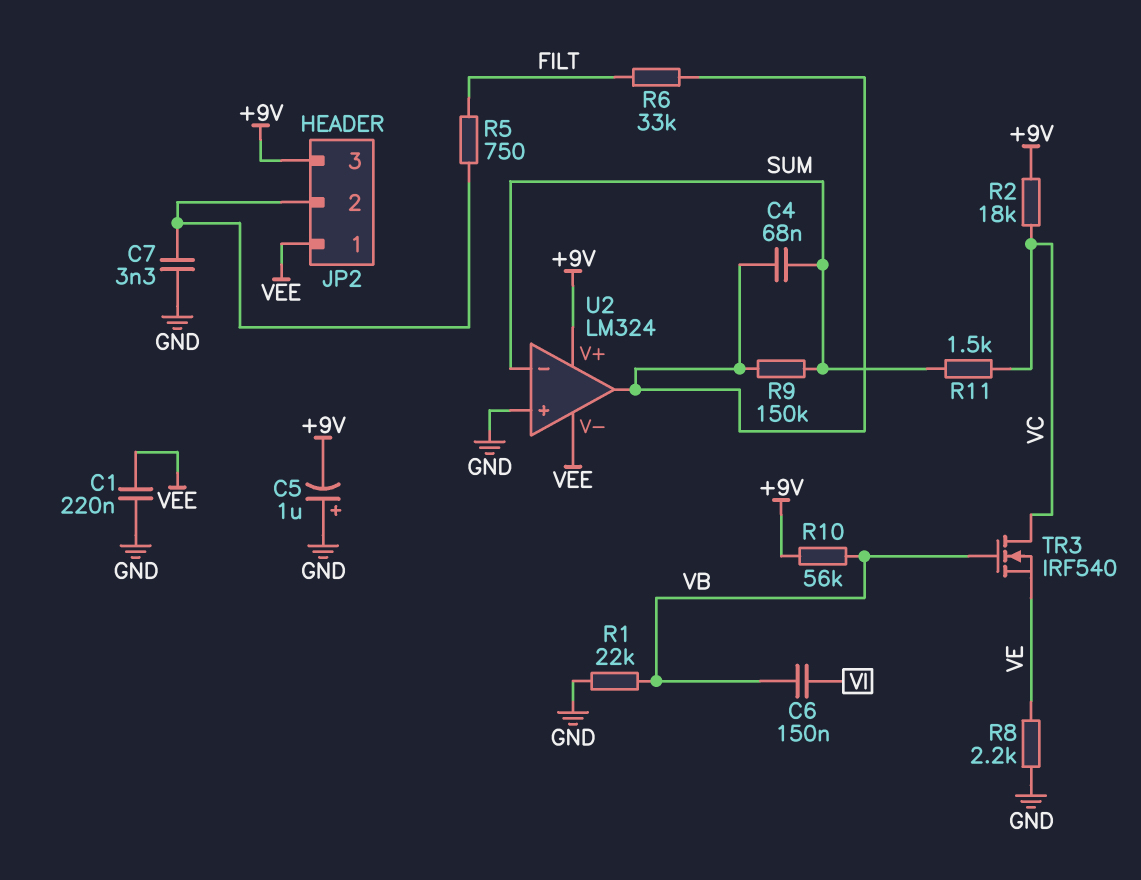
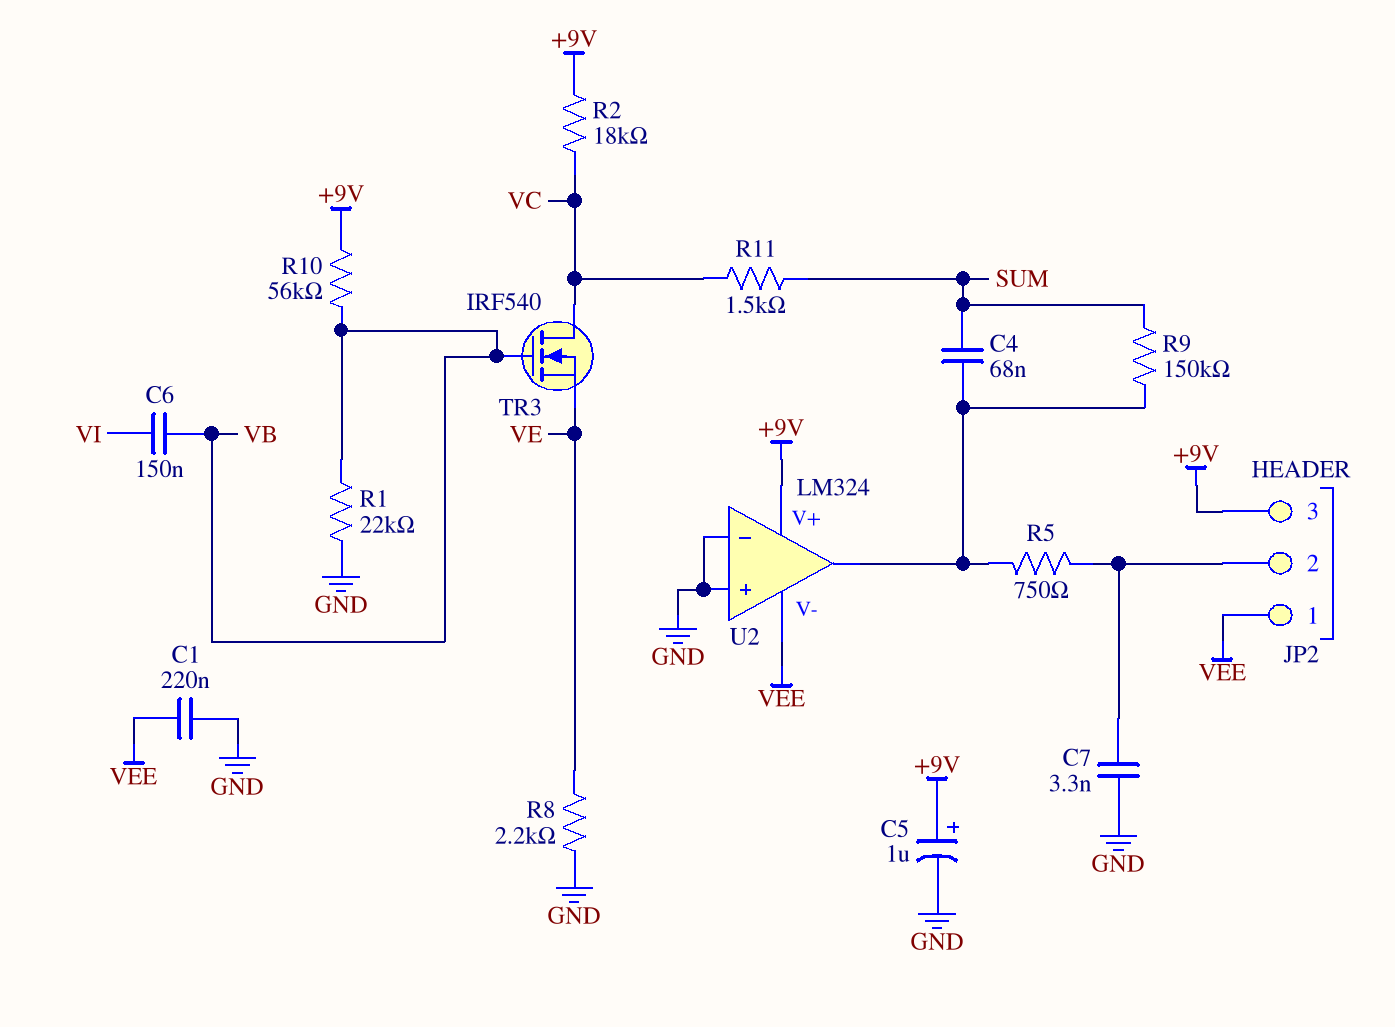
C5: 1uF (plus GND, minus +9V) -> 1uF (plus +9V, minus GND)
R5: 750 (FILT, JP2/2) -> 750 (JP2/2, U2/out)
R6: 33k (FILT, U2/out) -> none
U2 pin in-: SUM -> GND

